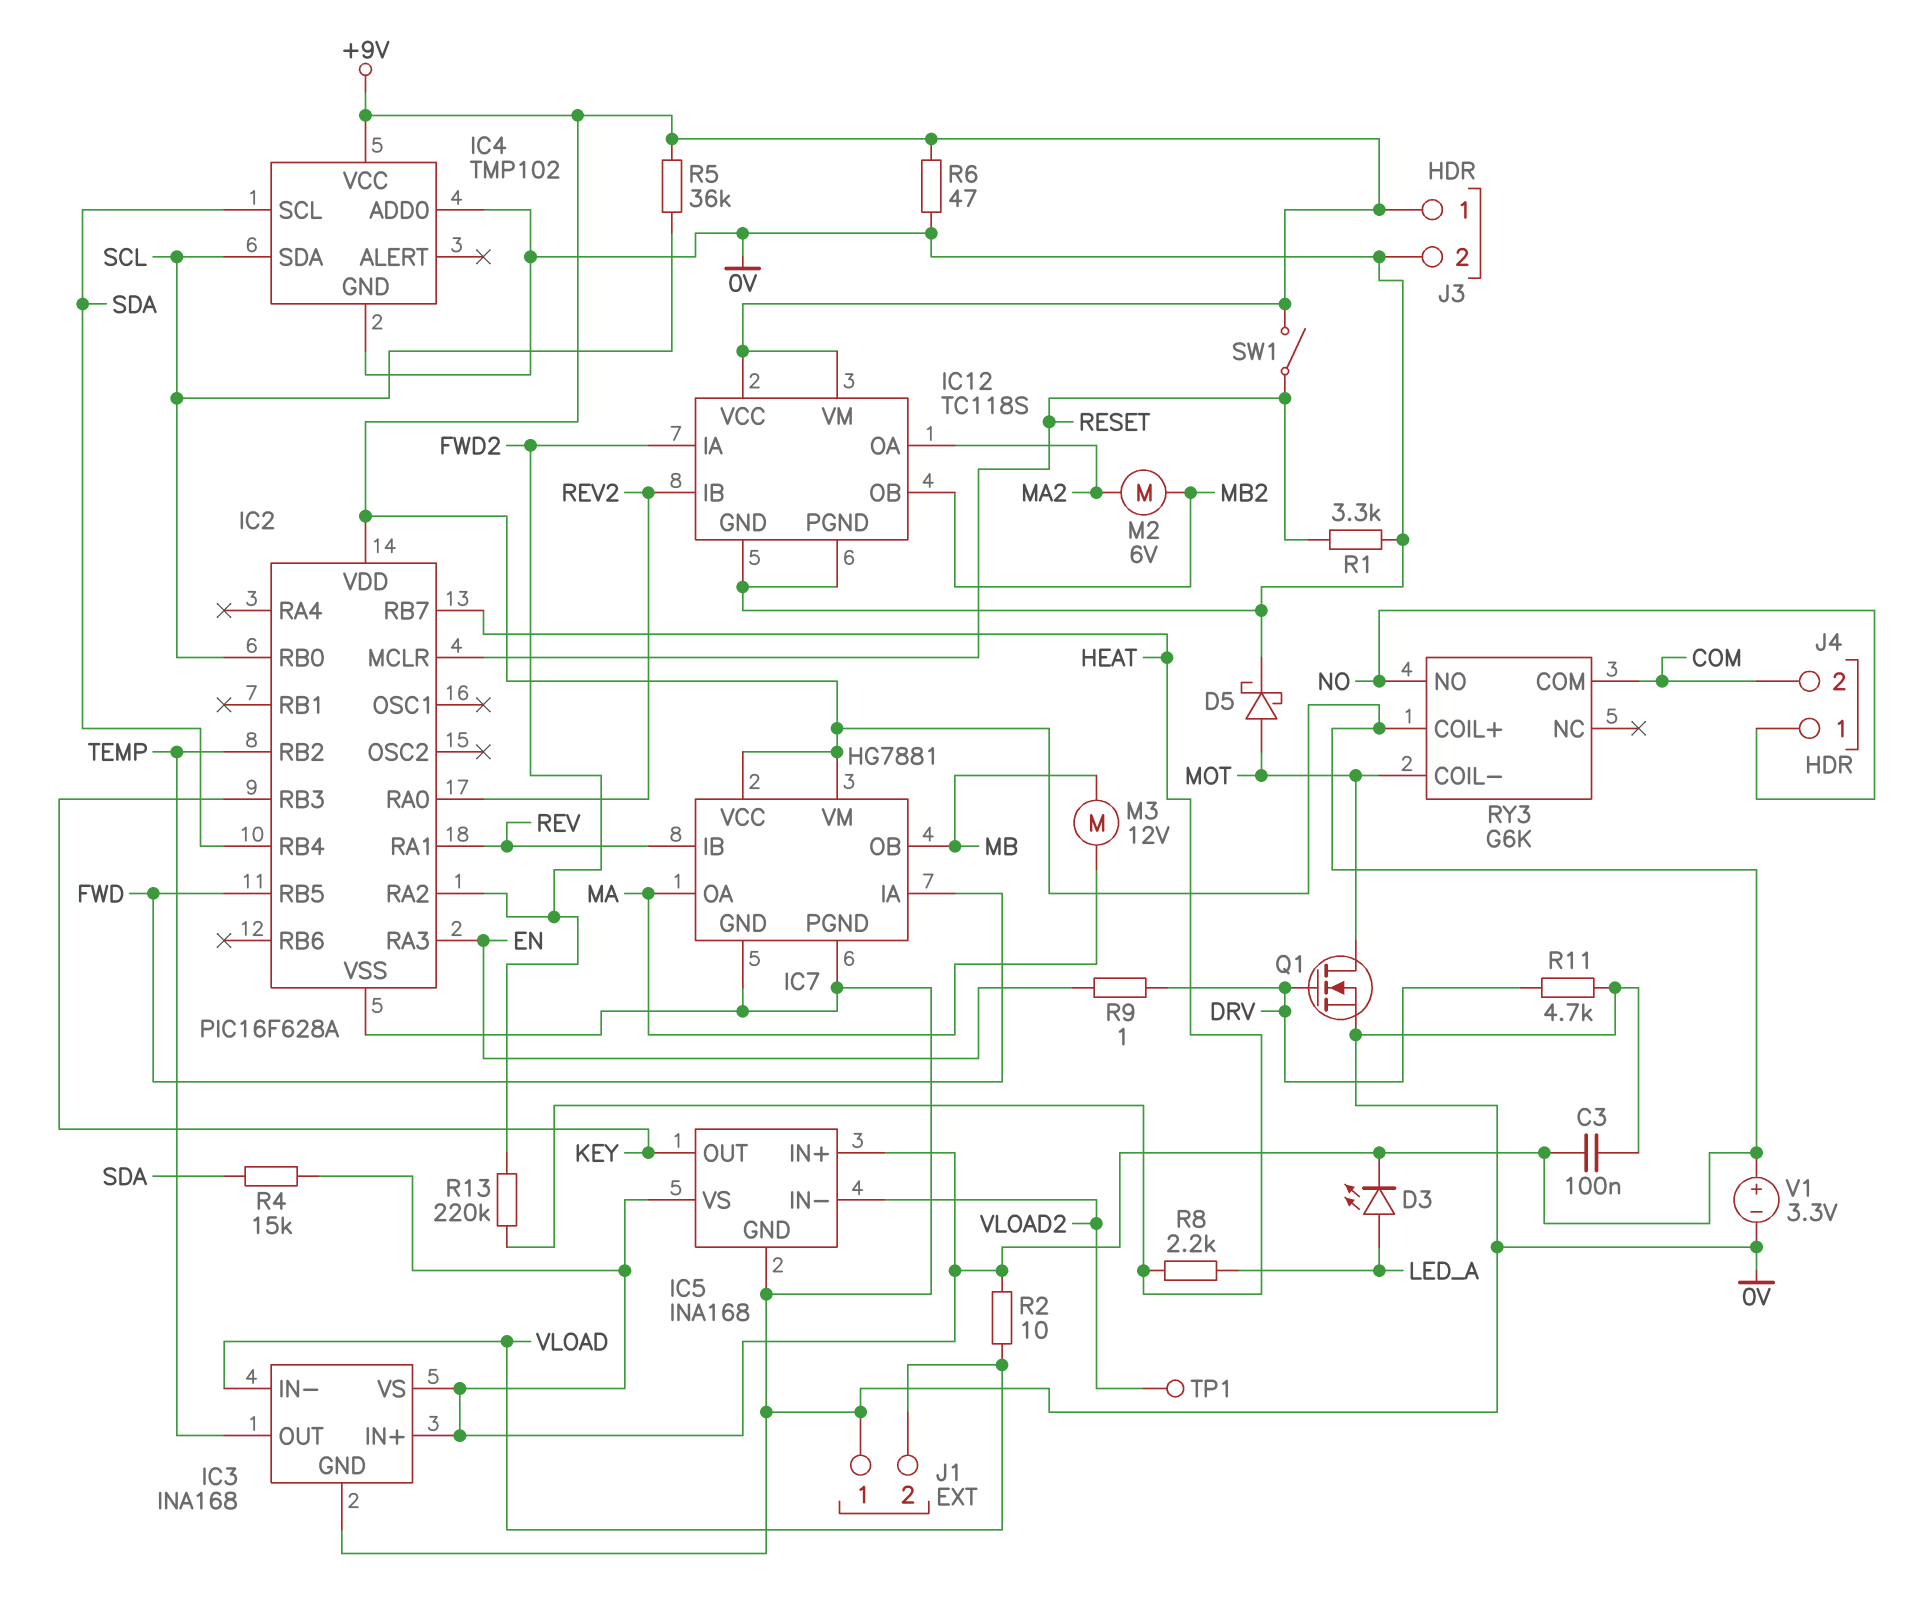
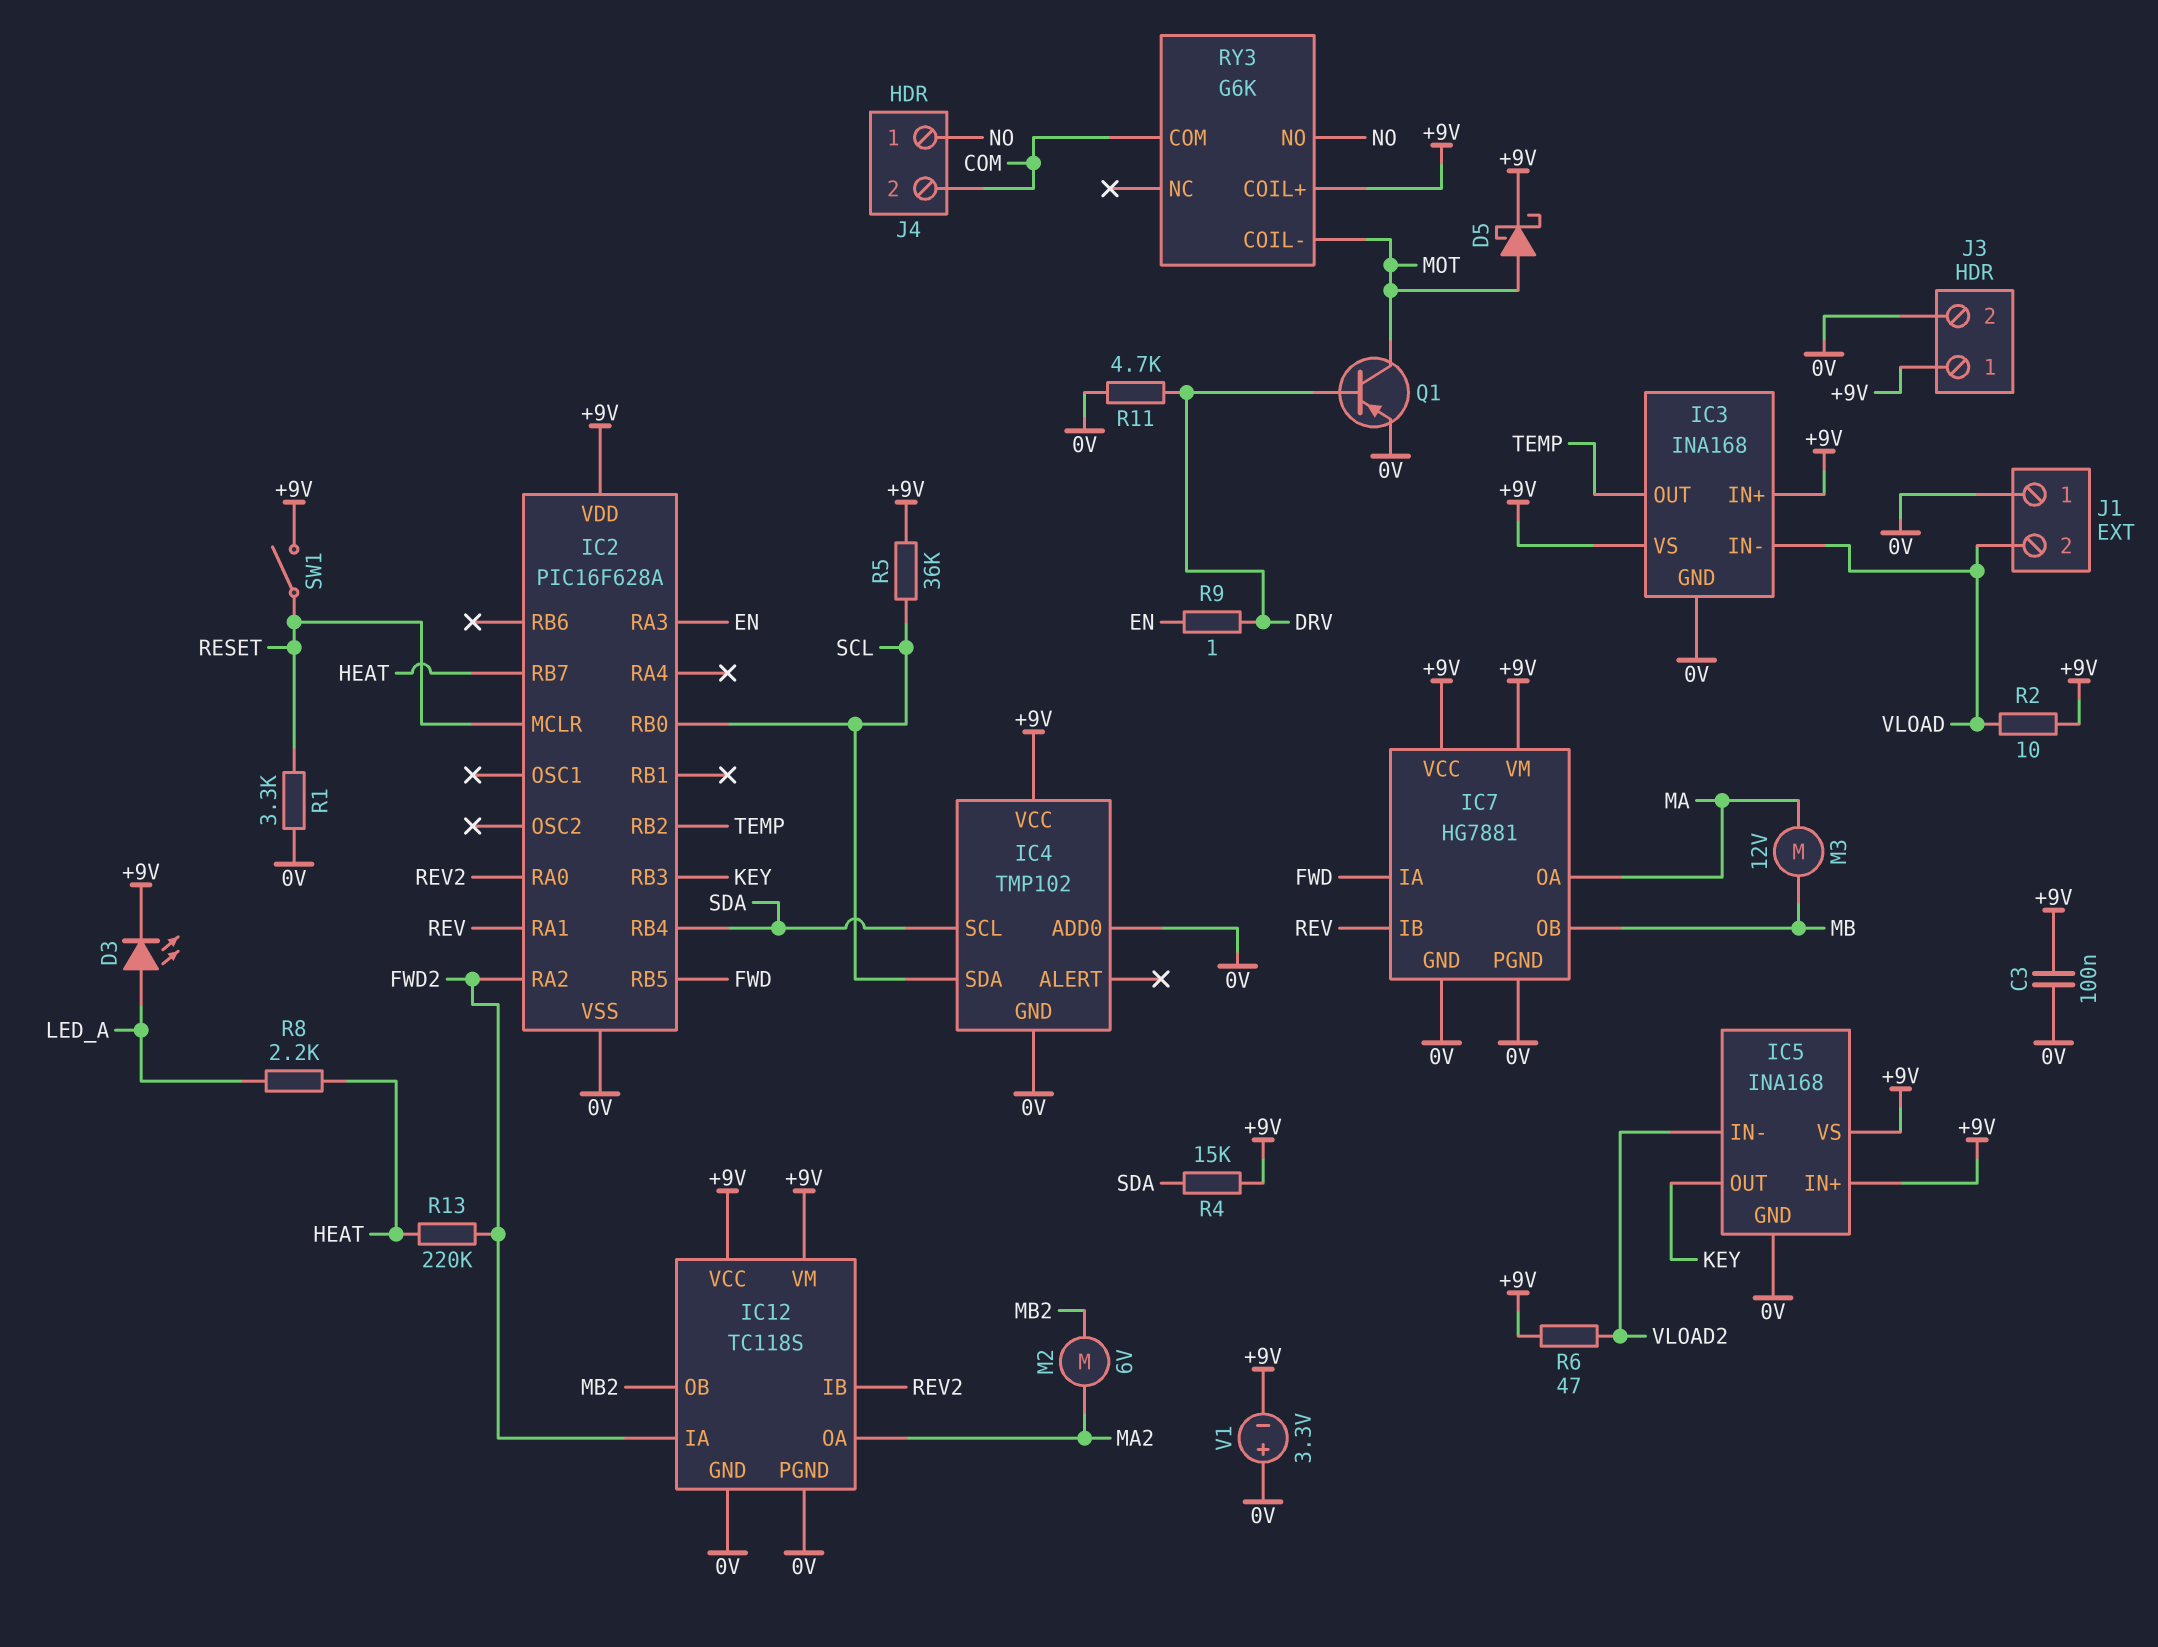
D5: schottky (A MOT, K 0V) -> schottky (A MOT, K +9V)
Q1: NMOS (G DRV, D MOT, S 0V) -> PNP (B DRV, C MOT, E 0V)
R6: 47 (+9V, 0V) -> 47 (+9V, VLOAD2)
TP1: test point (VLOAD2) -> none
V1: 3.3V (plus +9V, minus 0V) -> 3.3V (plus 0V, minus +9V)

